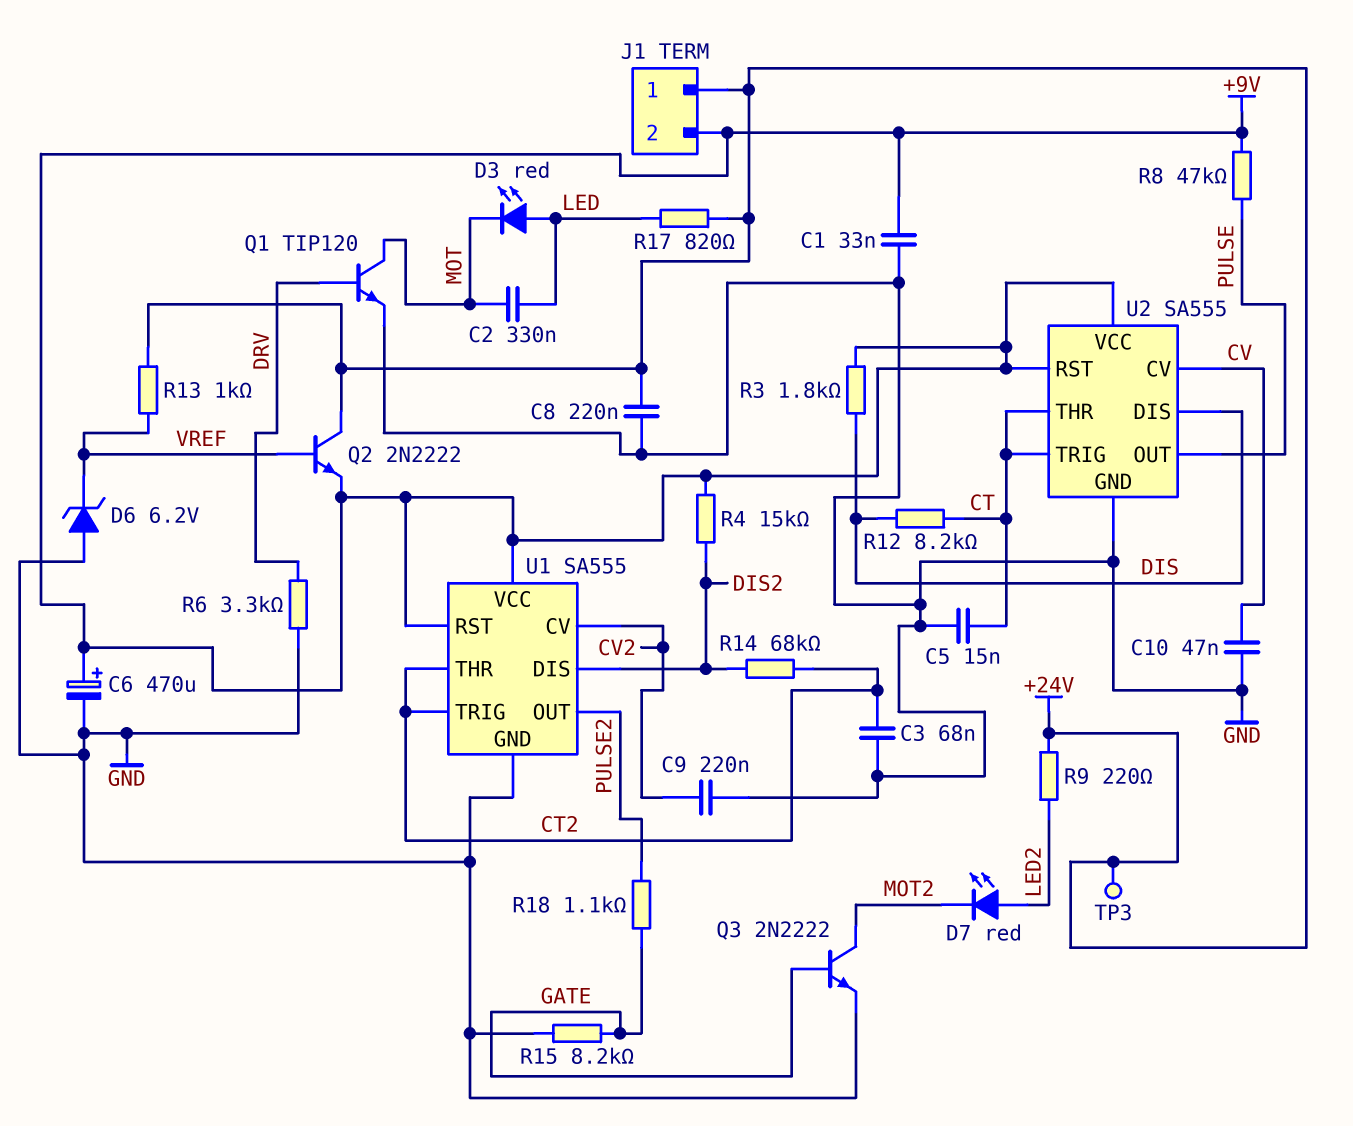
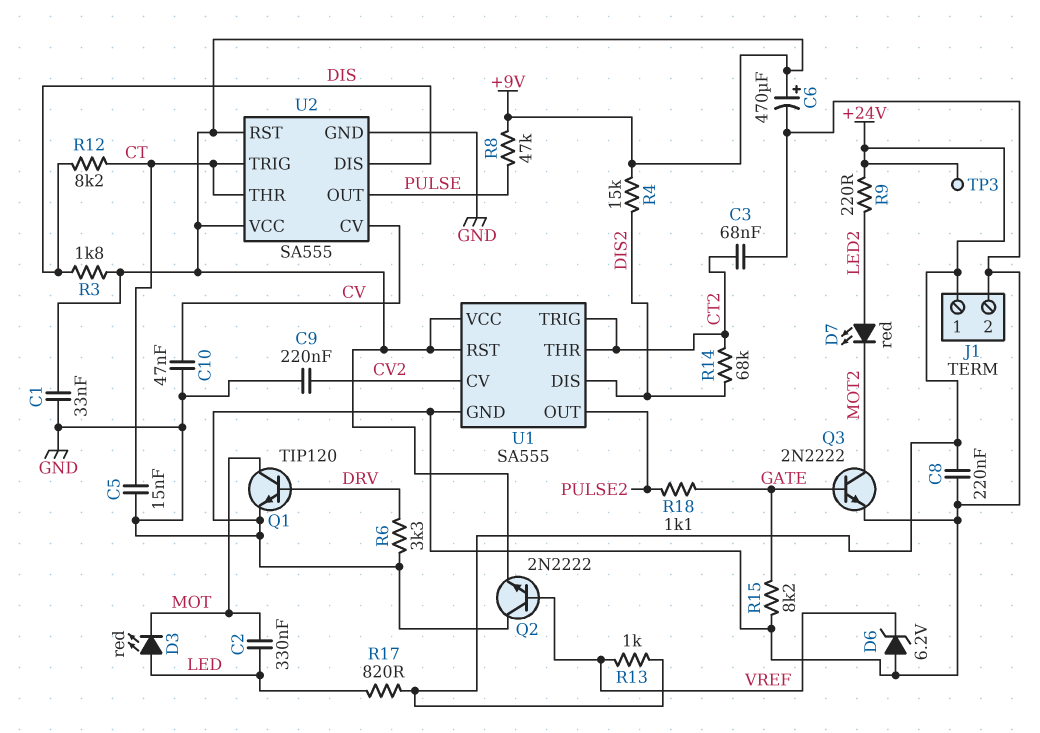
J1 pin 2: +9V -> GND
Q2: NPN 2N2222 (B VREF, C +24V, E +9V) -> NPN 2N2222 (B VREF, C GND, E +9V)

